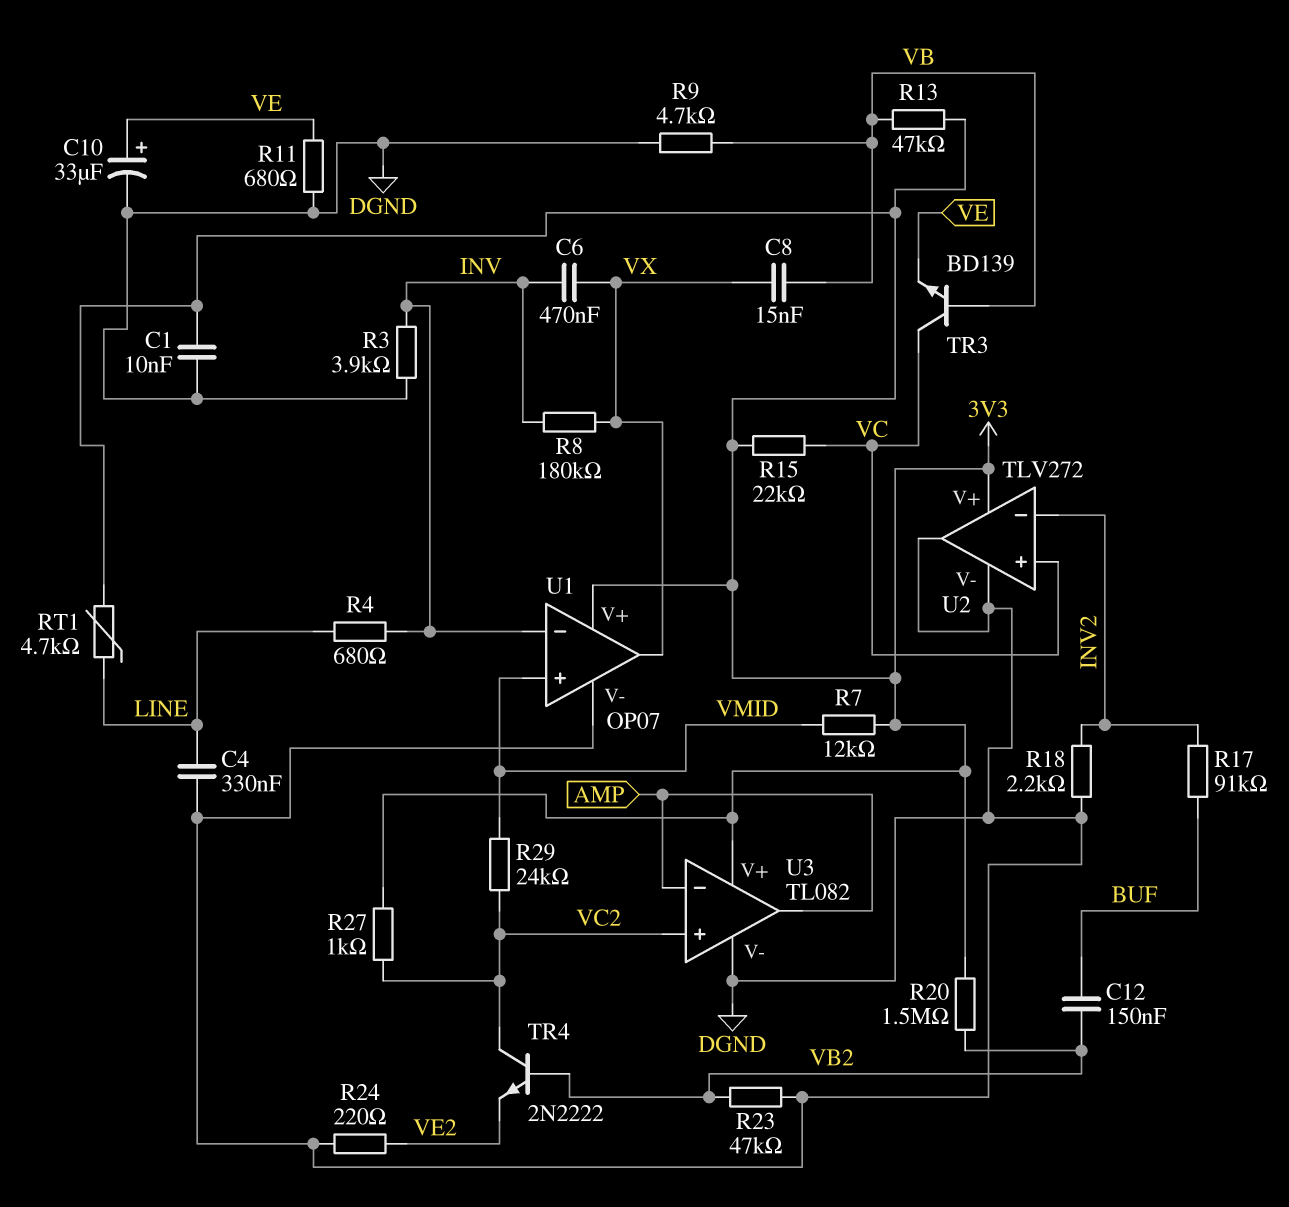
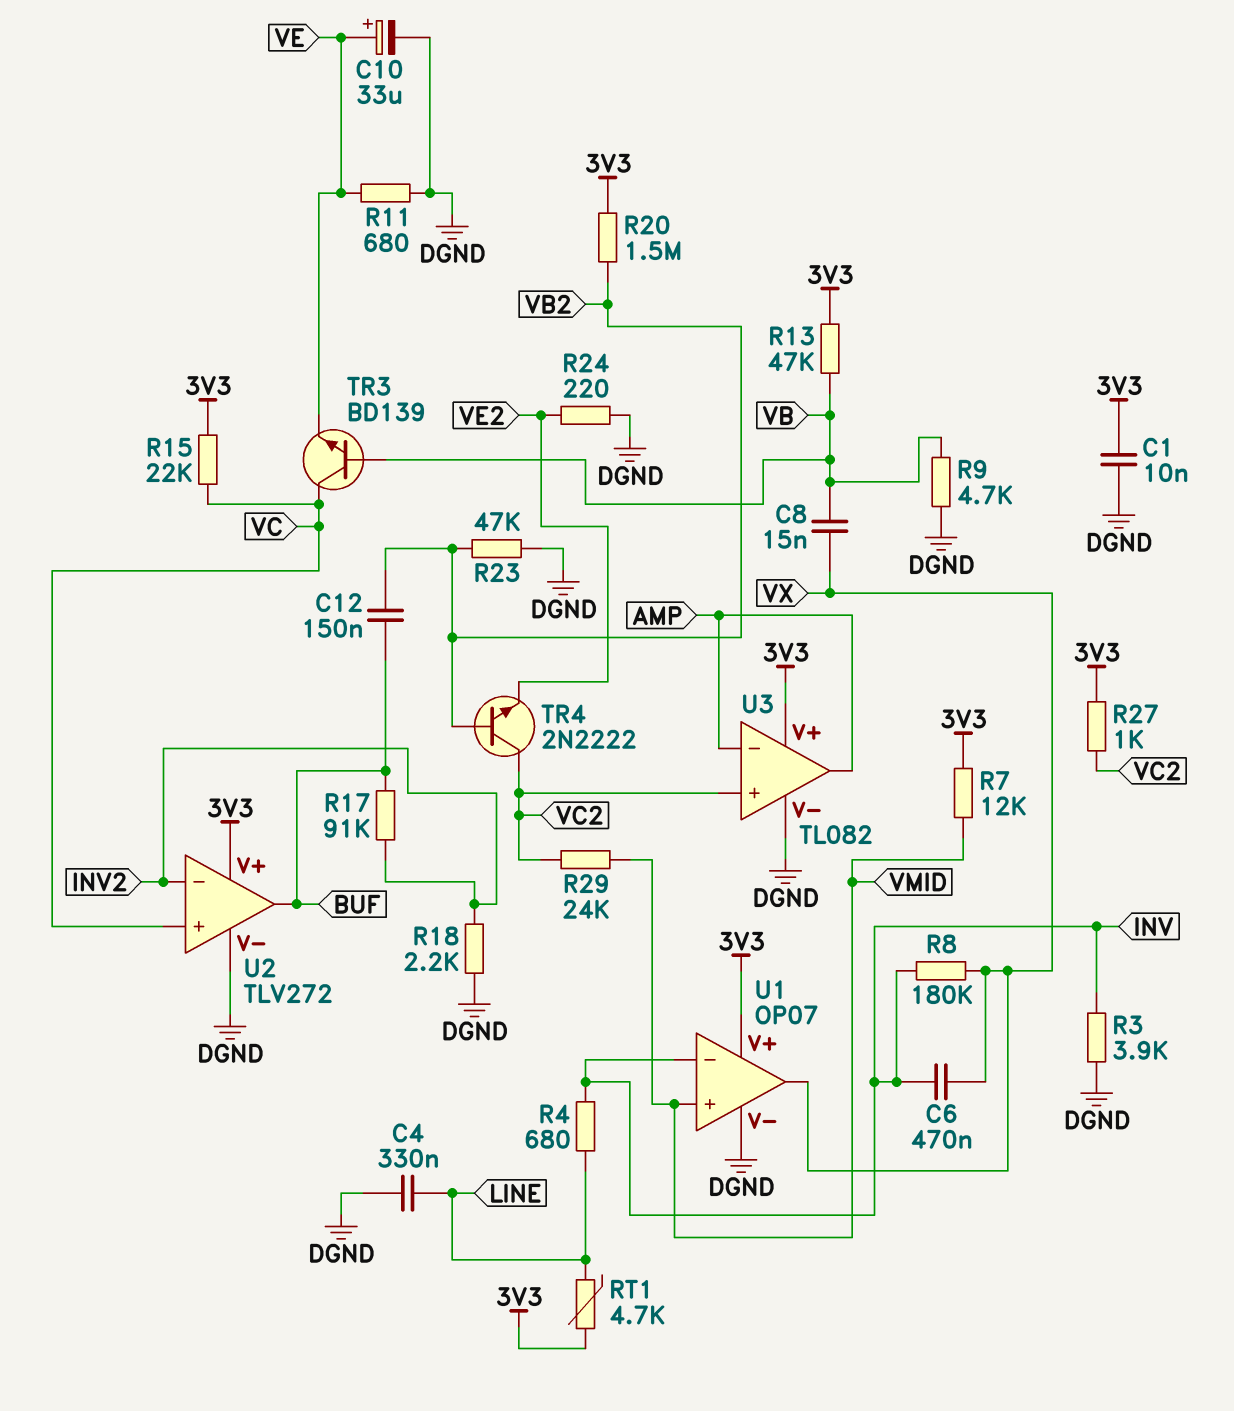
U2 pin out: DGND -> BUF

